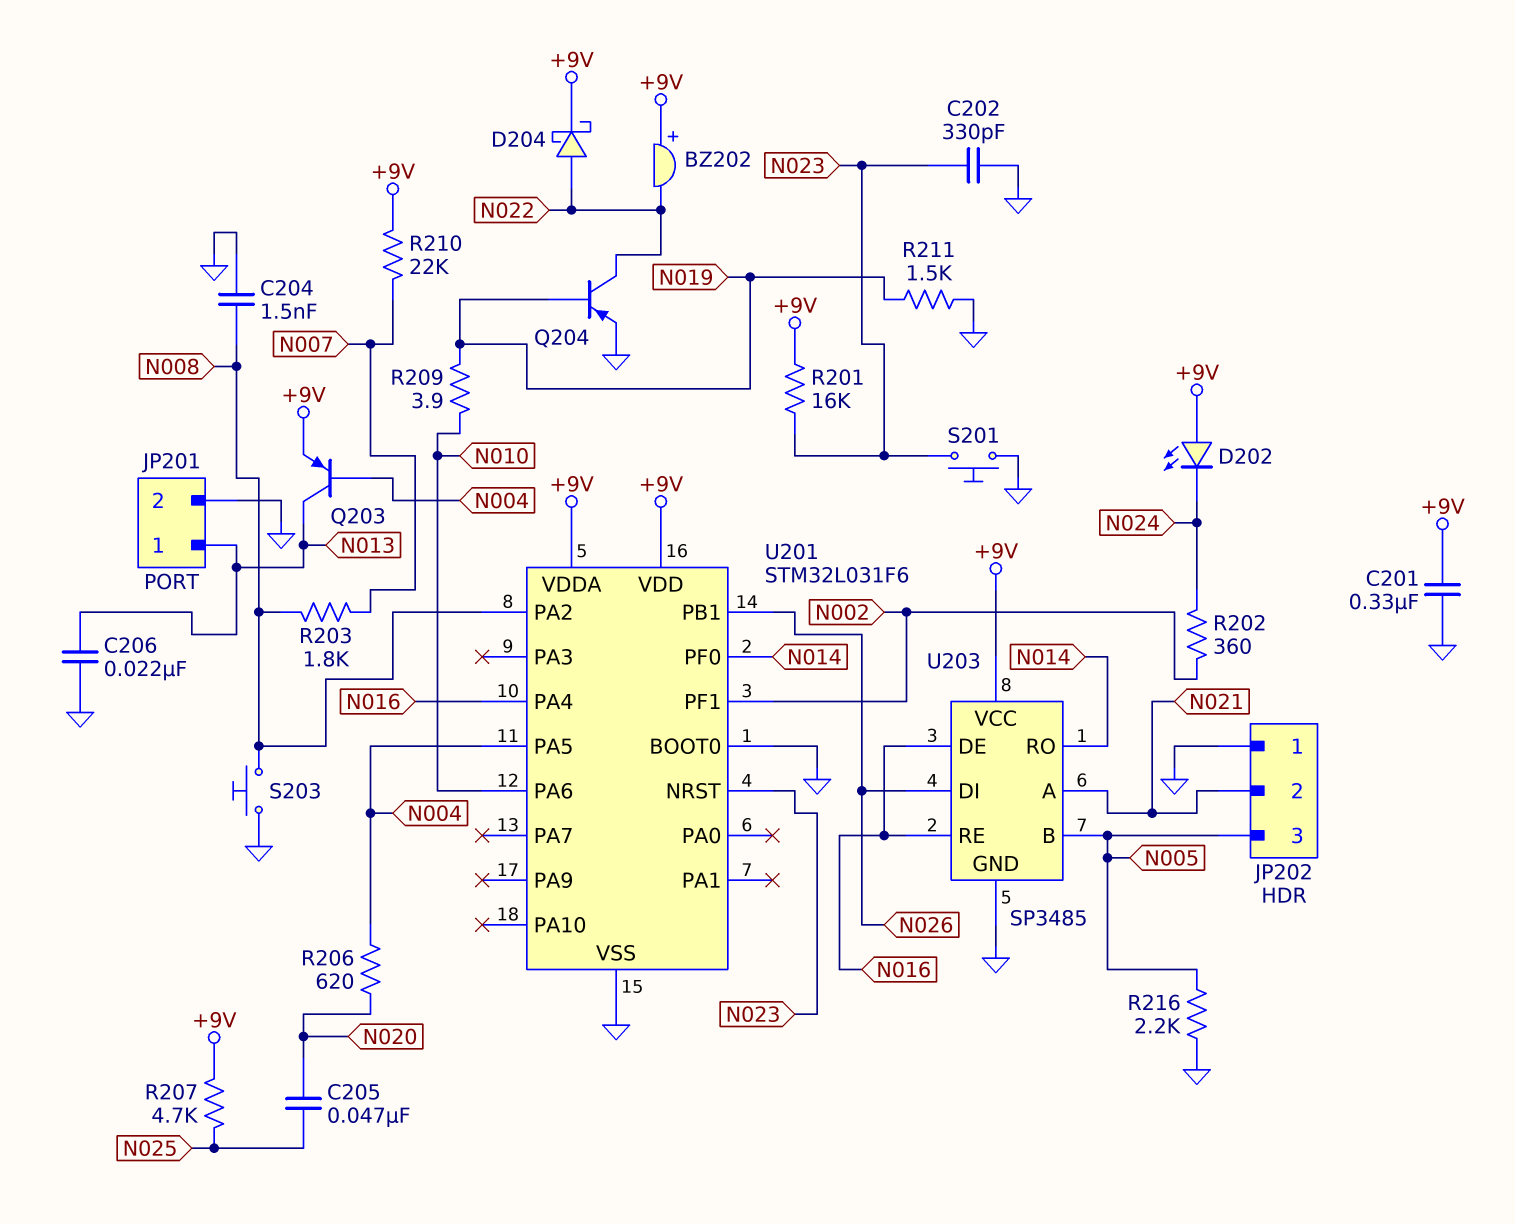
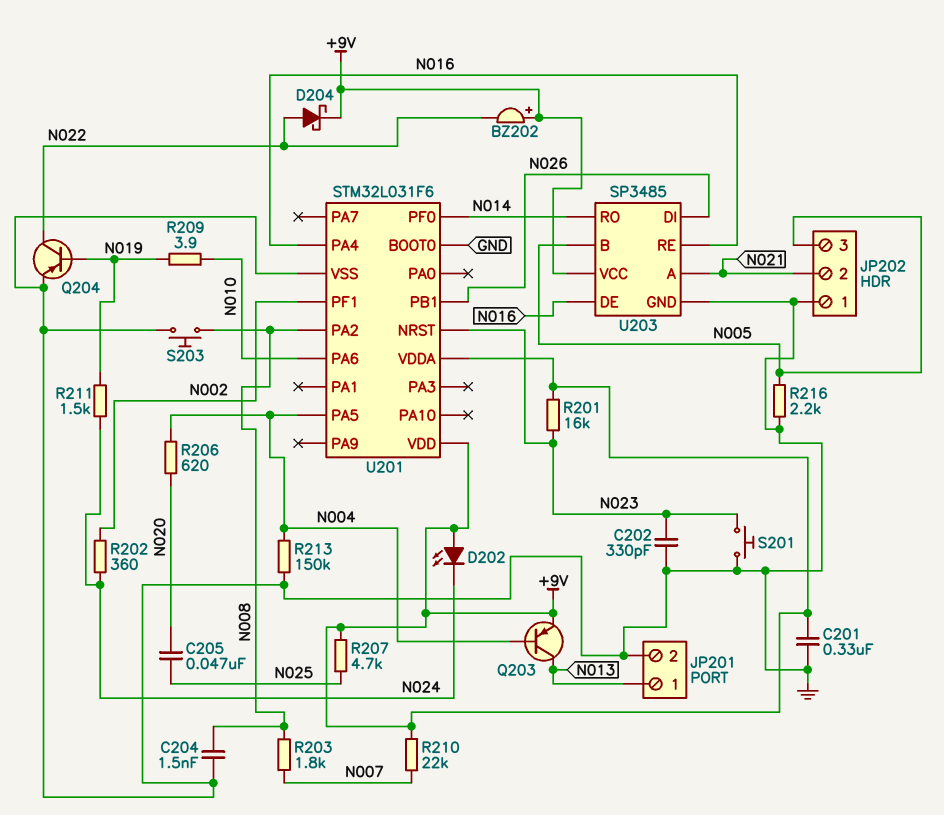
C206: 22nF (GND, N013) -> none
R211: 1.5k (GND, N019) -> 1.5k (N019, N024)
R213: none -> 150k (GND, N004)

